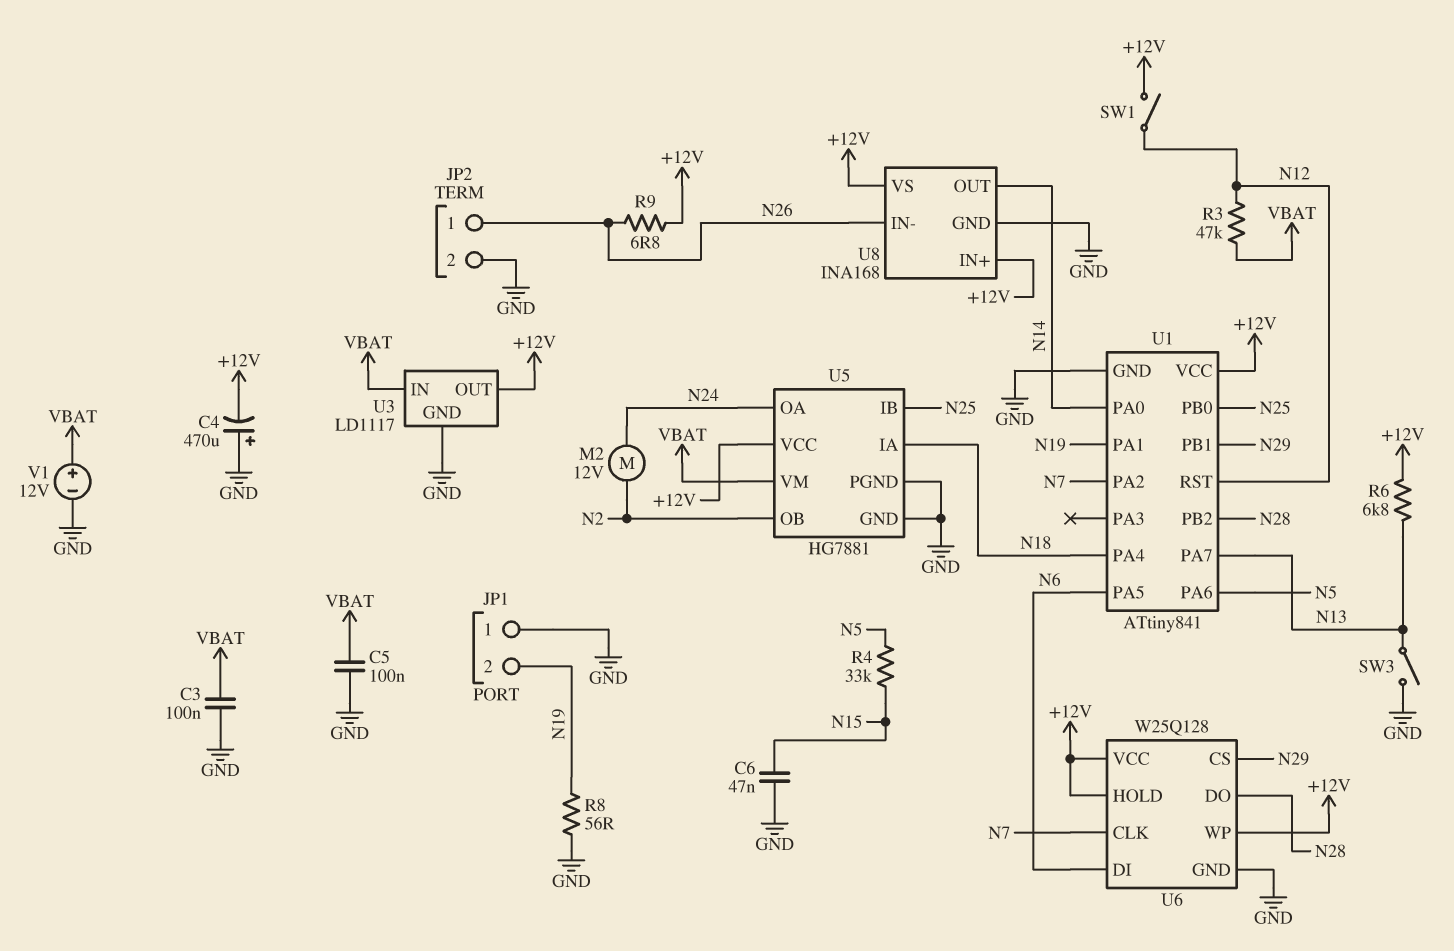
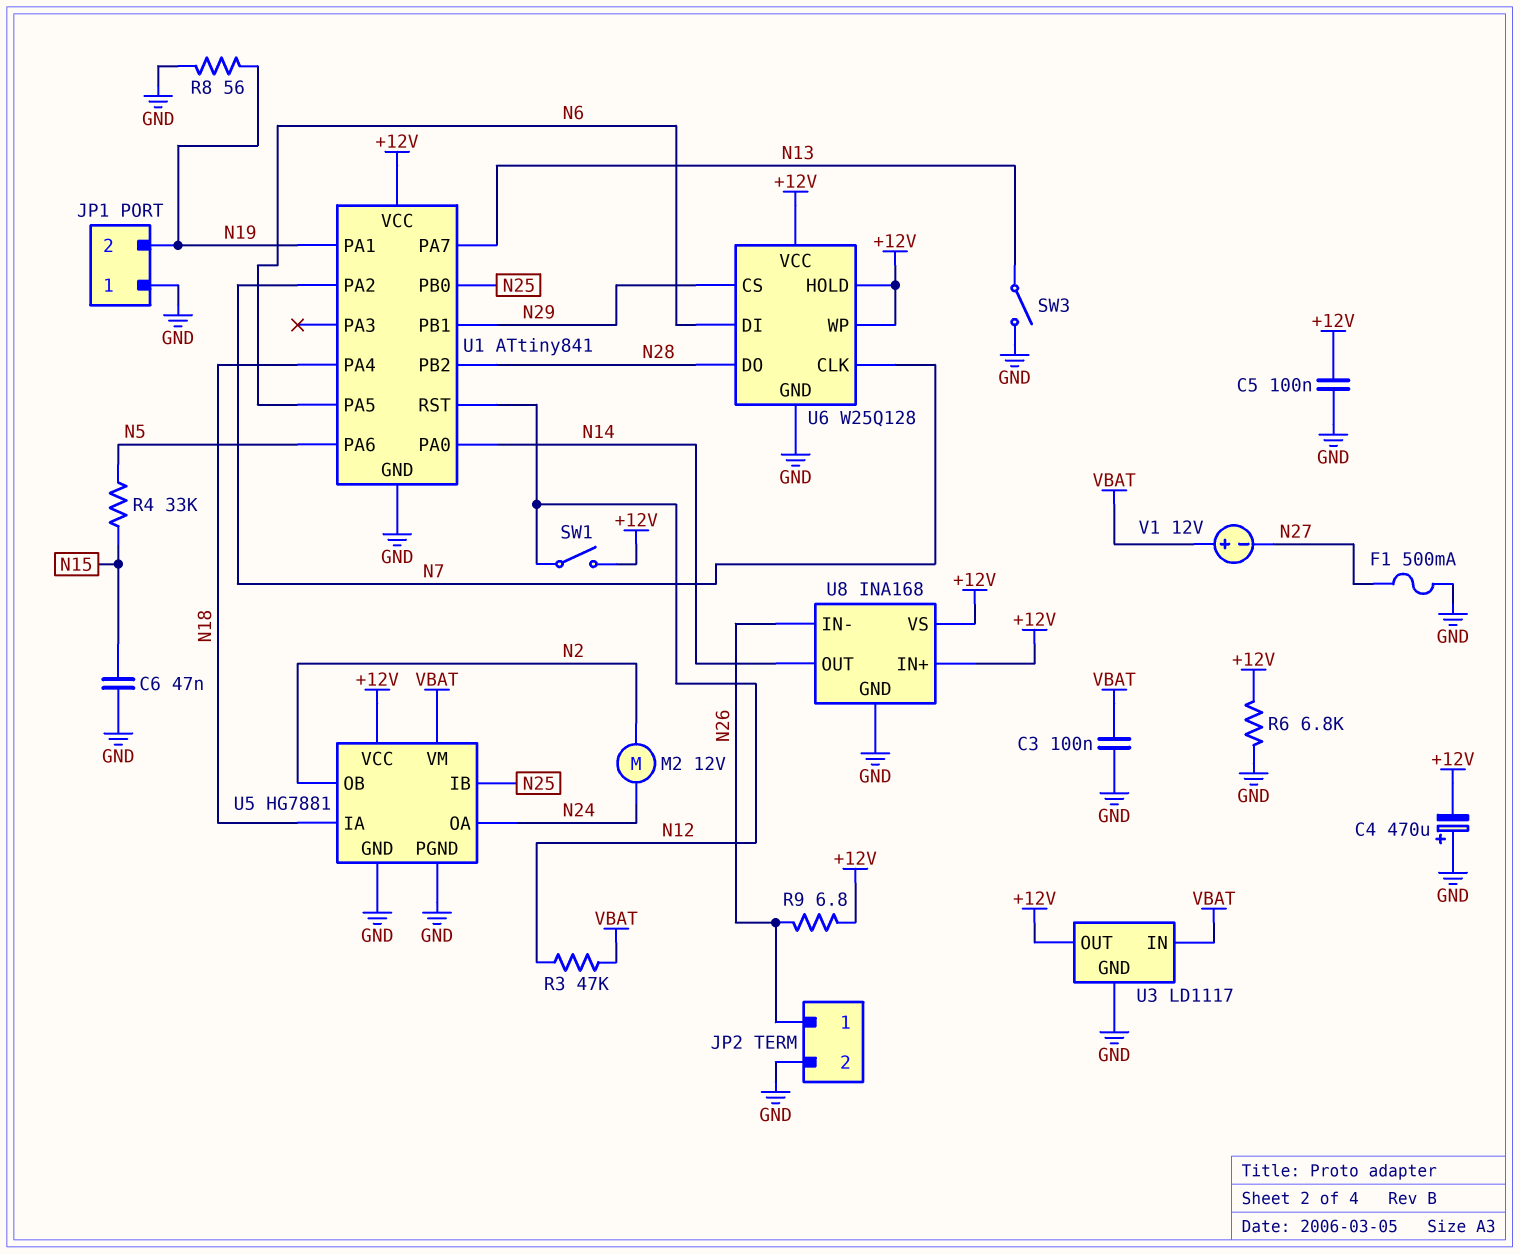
C5: 100nF (GND, VBAT) -> 100nF (+12V, GND)
F1: none -> 500mA (GND, N27)
R6: 6.8k (+12V, N13) -> 6.8k (+12V, GND)
V1: 12V (plus VBAT, minus GND) -> 12V (plus VBAT, minus N27)

